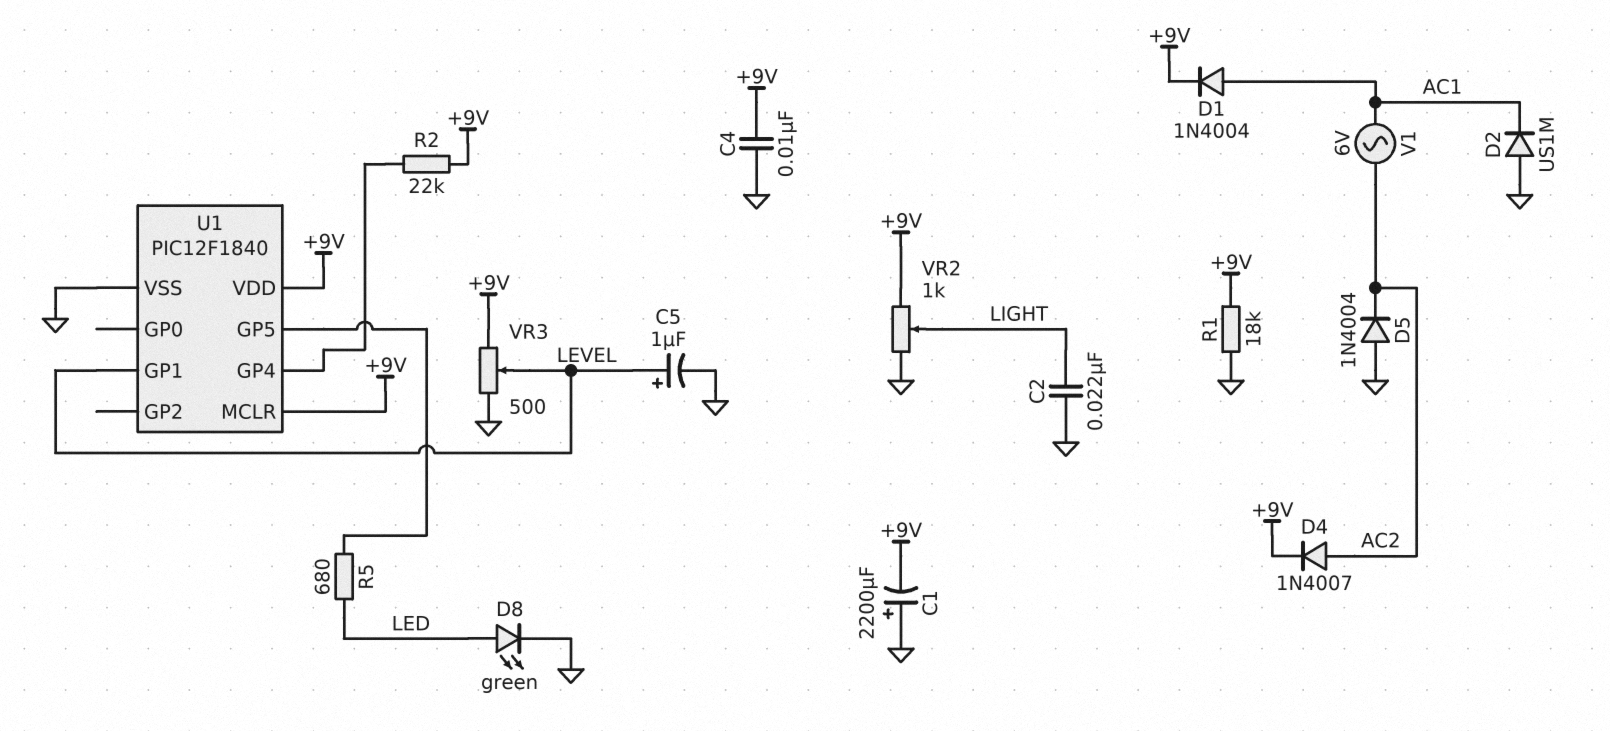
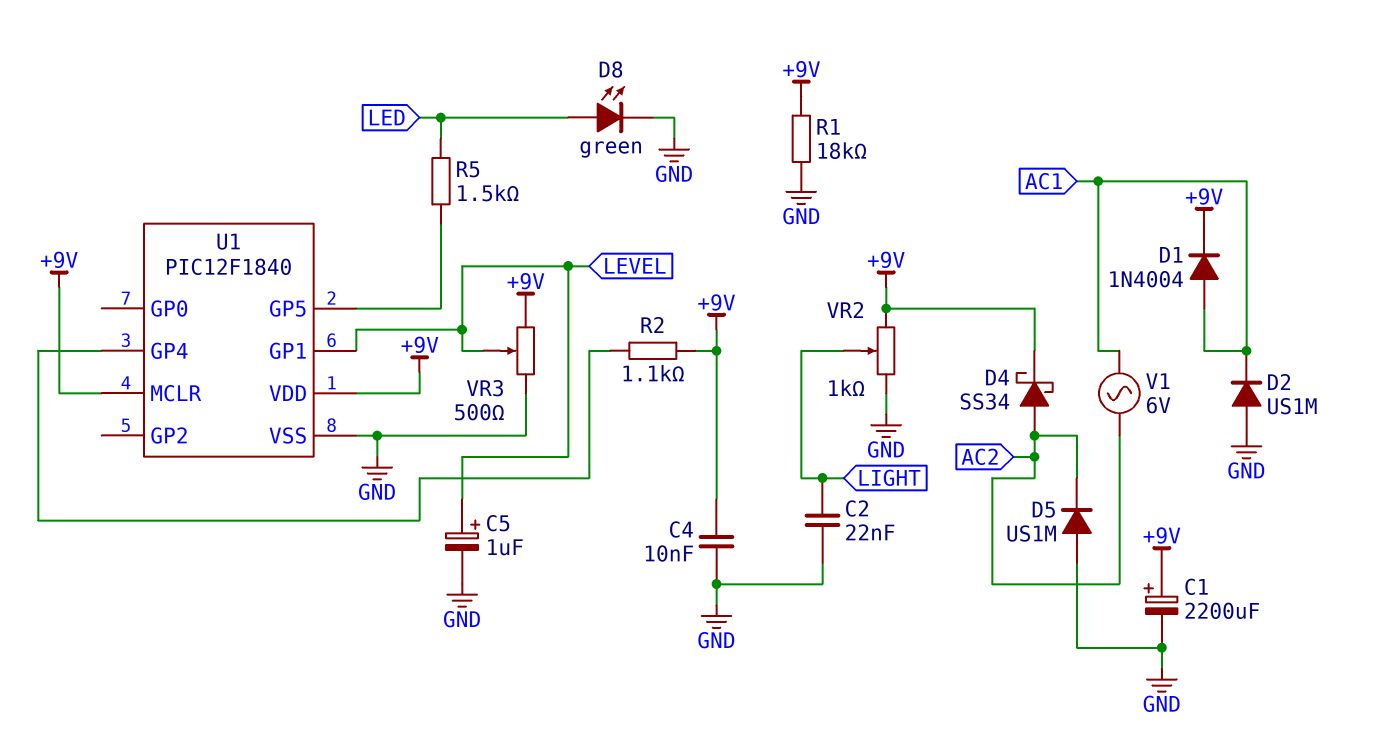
C1: 2200uF (plus GND, minus +9V) -> 2200uF (plus +9V, minus GND)
D4: diode 1N4007 (A AC2, K +9V) -> schottky SS34 (A AC2, K +9V)
D5: diode 1N4004 (A GND, K AC2) -> diode US1M (A GND, K AC2)
R2: 22k (+9V, U1/GP4) -> 1.1k (+9V, U1/GP4)
R5: 680 (LED, U1/GP5) -> 1.5k (LED, U1/GP5)

